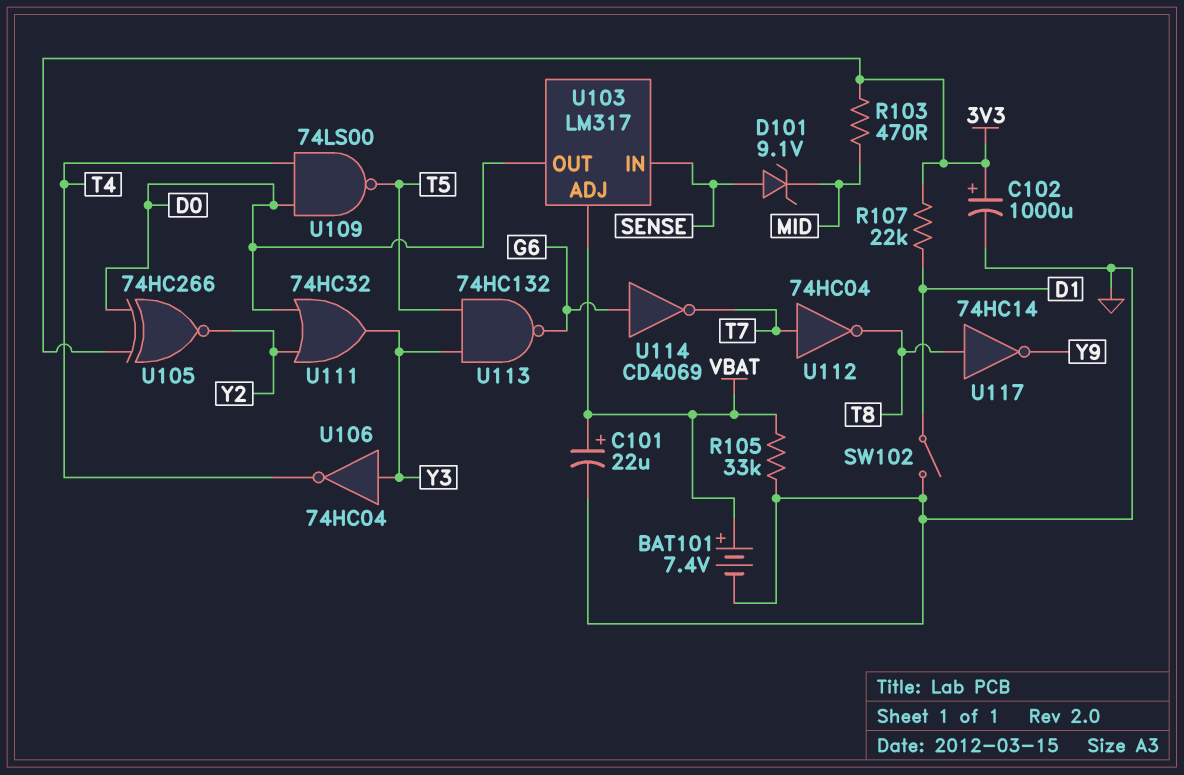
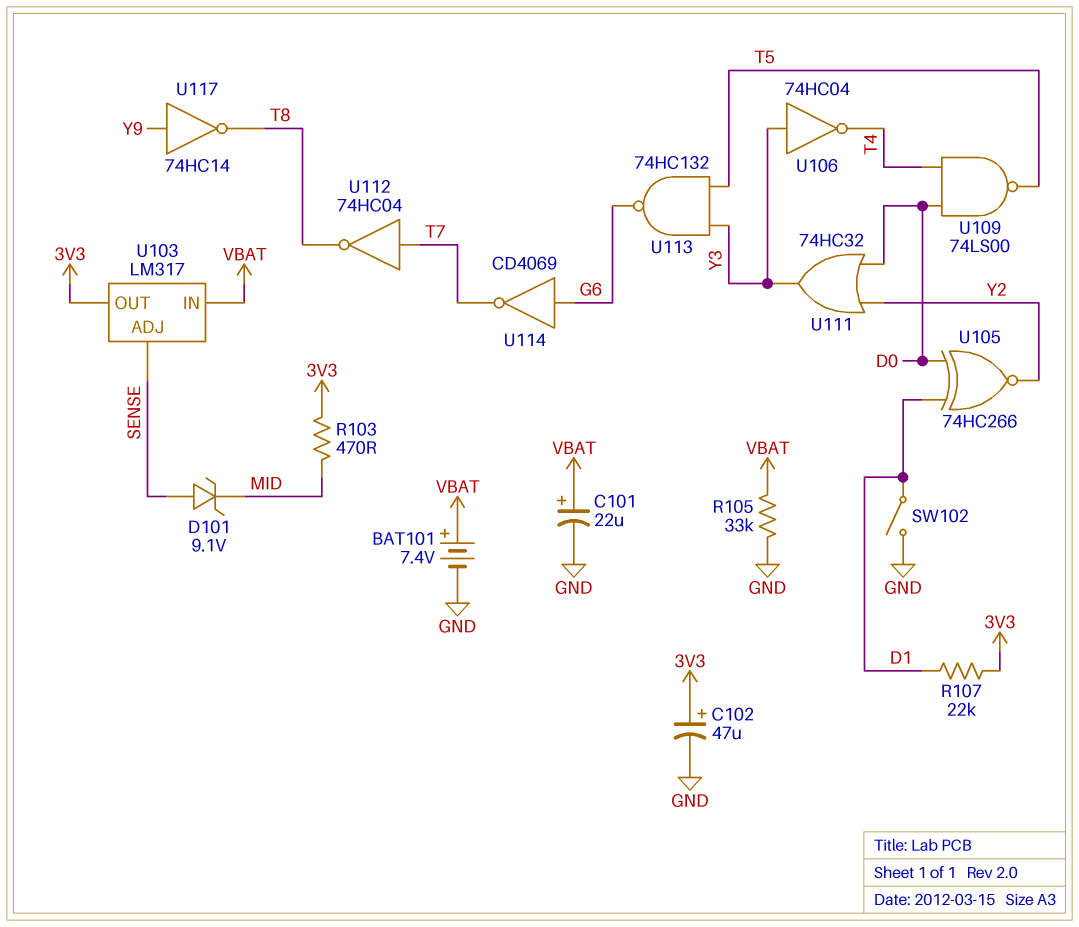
C102: 1000uF (plus 3V3, minus GND) -> 47uF (plus 3V3, minus GND)
U103 pin ADJ: VBAT -> SENSE
U103 pin IN: SENSE -> VBAT
U103 pin OUT: D0 -> 3V3
U105: XNOR 74HC266 (in 3V3, in D0, out Y2) -> XNOR 74HC266 (in D0, in D1, out Y2)
U117: NOT 74HC14 (in T8, out Y9) -> NOT 74HC14 (in Y9, out T8)

